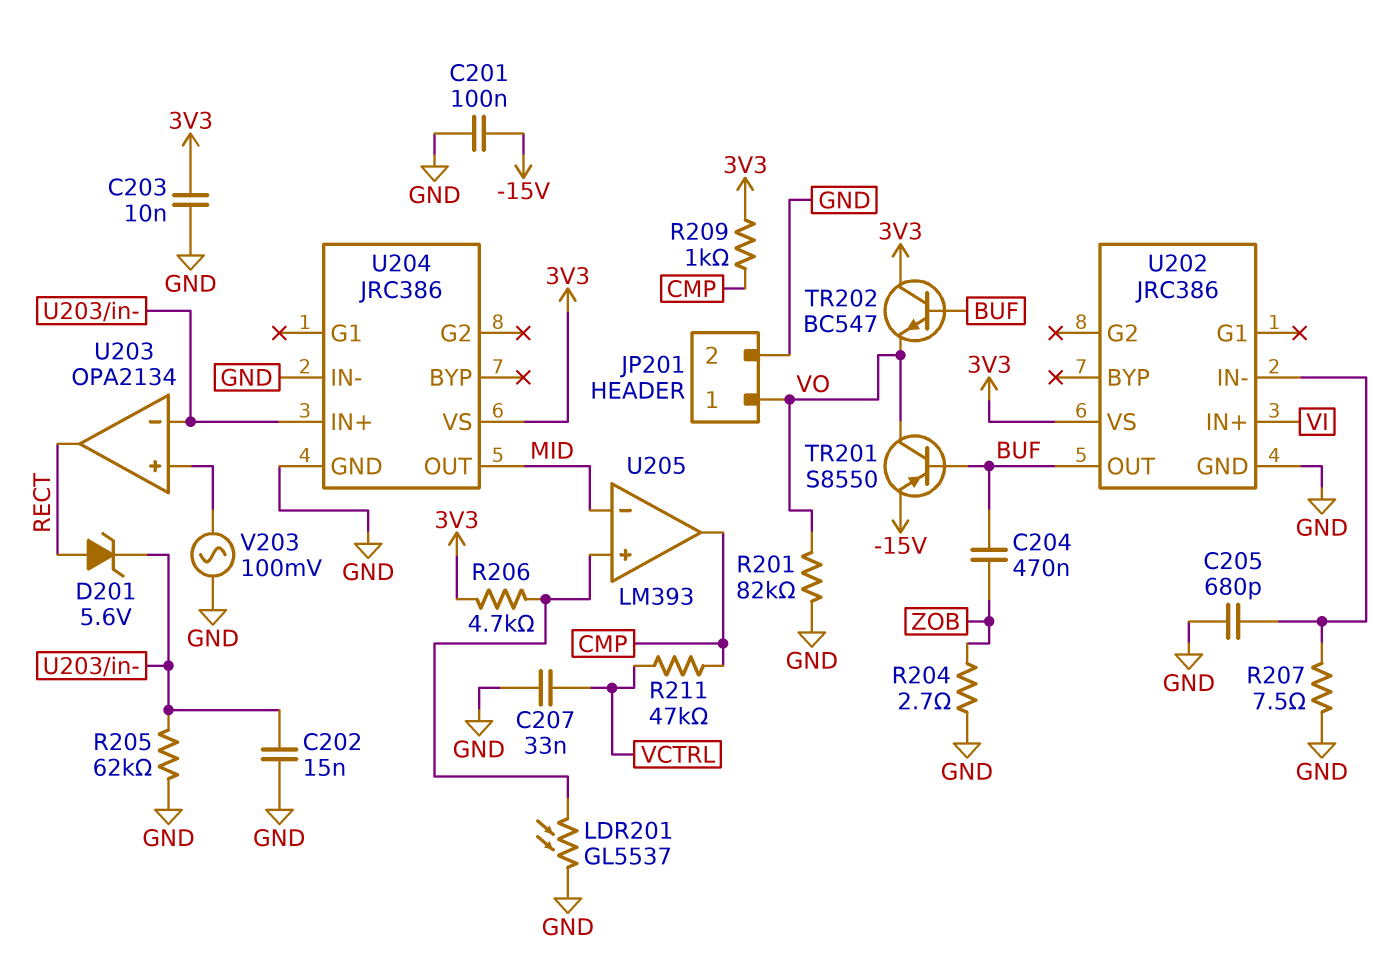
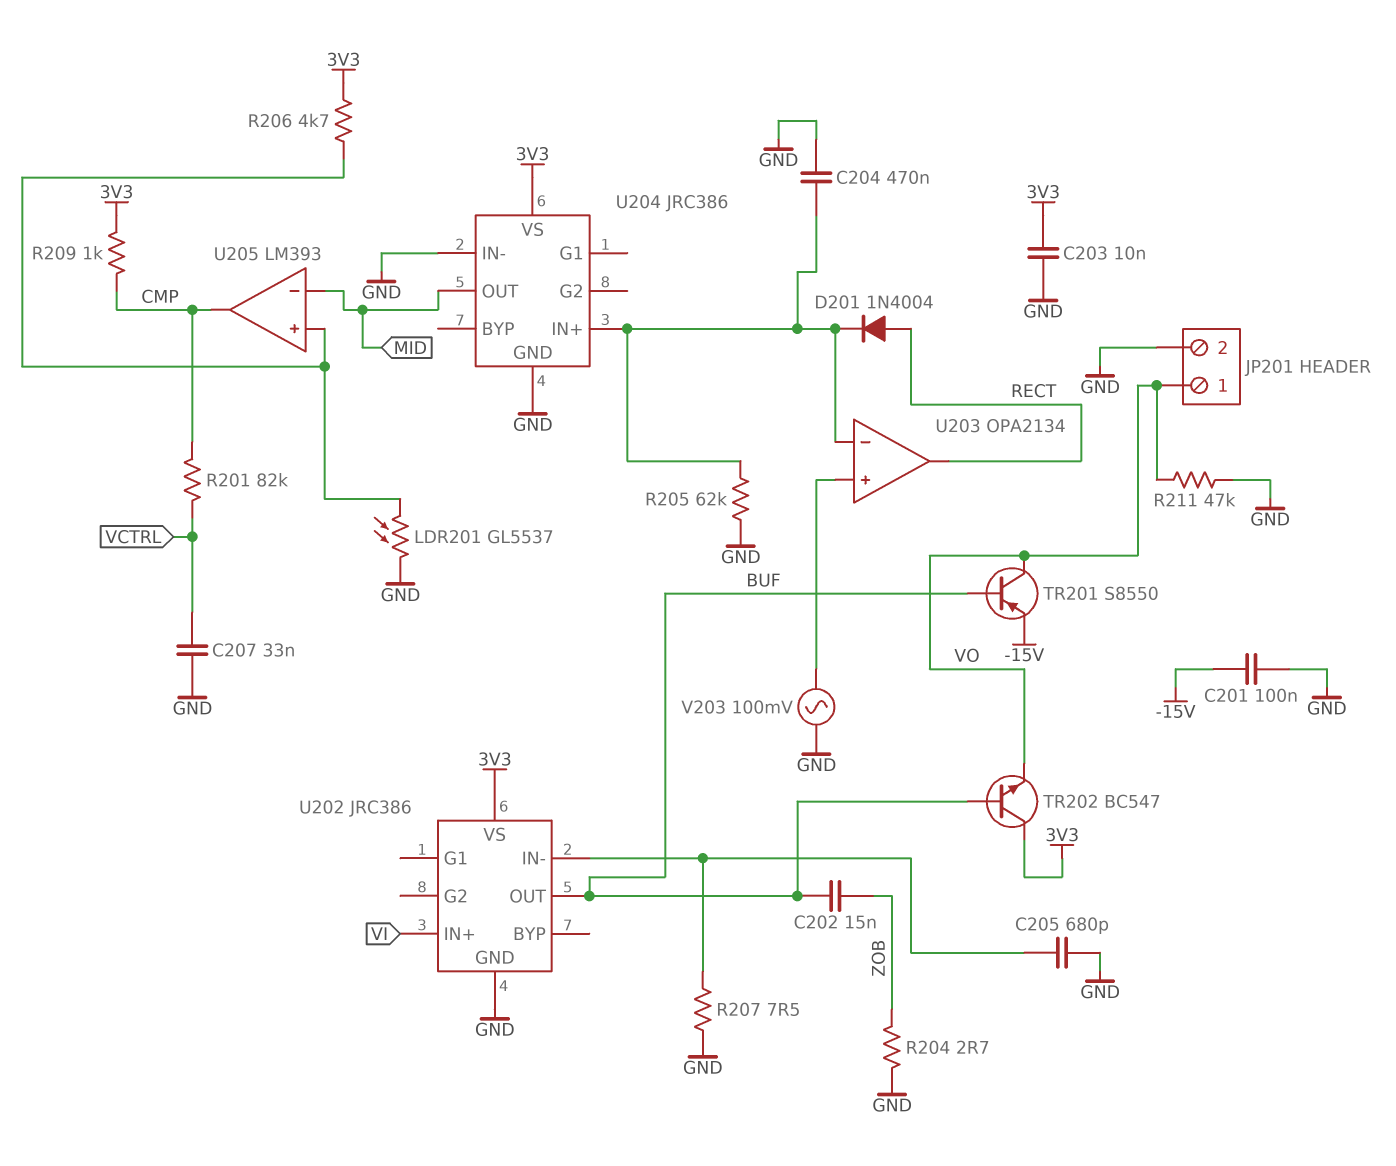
C202: 15nF (GND, U203/in-) -> 15nF (BUF, ZOB)
C204: 470nF (BUF, ZOB) -> 470nF (GND, U203/in-)
D201: zener 5.6V (A RECT, K U203/in-) -> diode 1N4004 (A RECT, K U203/in-)
R201: 82k (GND, VO) -> 82k (CMP, VCTRL)
R211: 47k (CMP, VCTRL) -> 47k (GND, VO)

